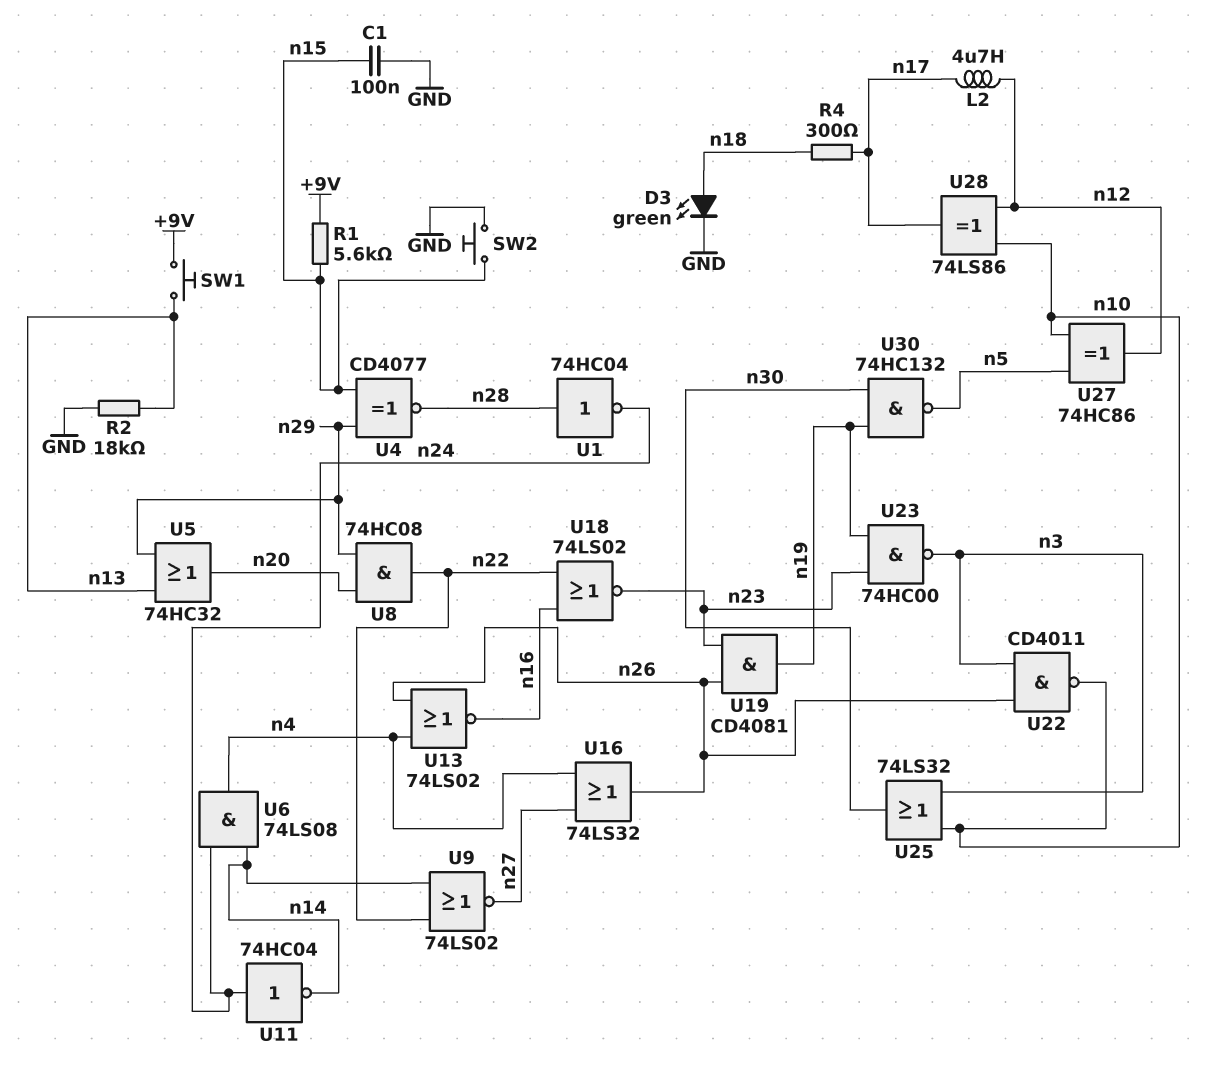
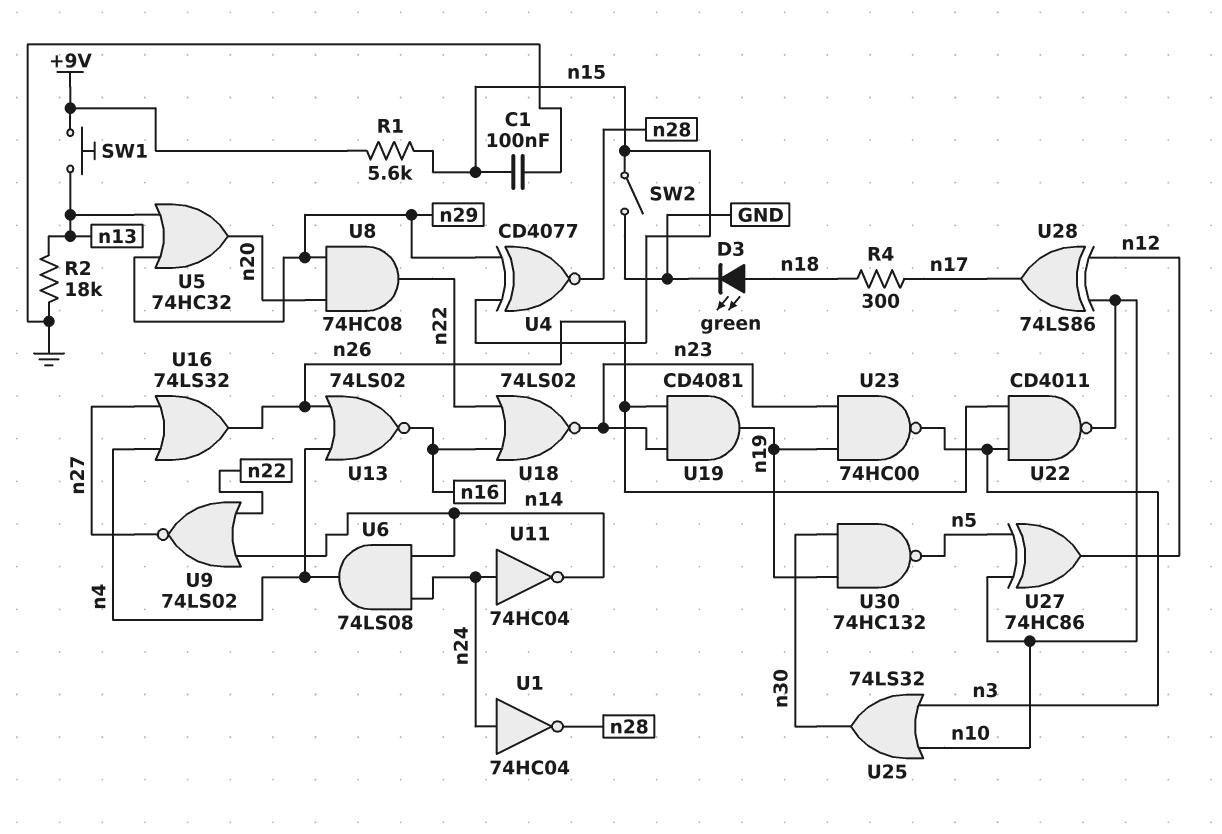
L2: 4.7uH (n12, n17) -> none
SW2: button (GND, n15) -> switch (GND, n15)
U1: NOT 74HC04 (in n28, out n24) -> NOT 74HC04 (in n24, out n28)

